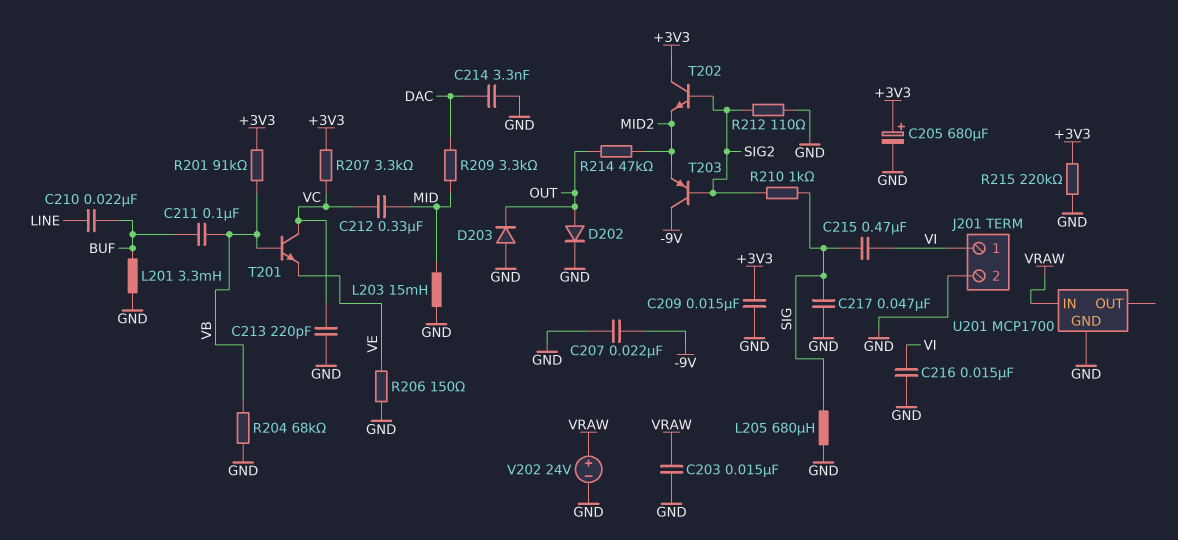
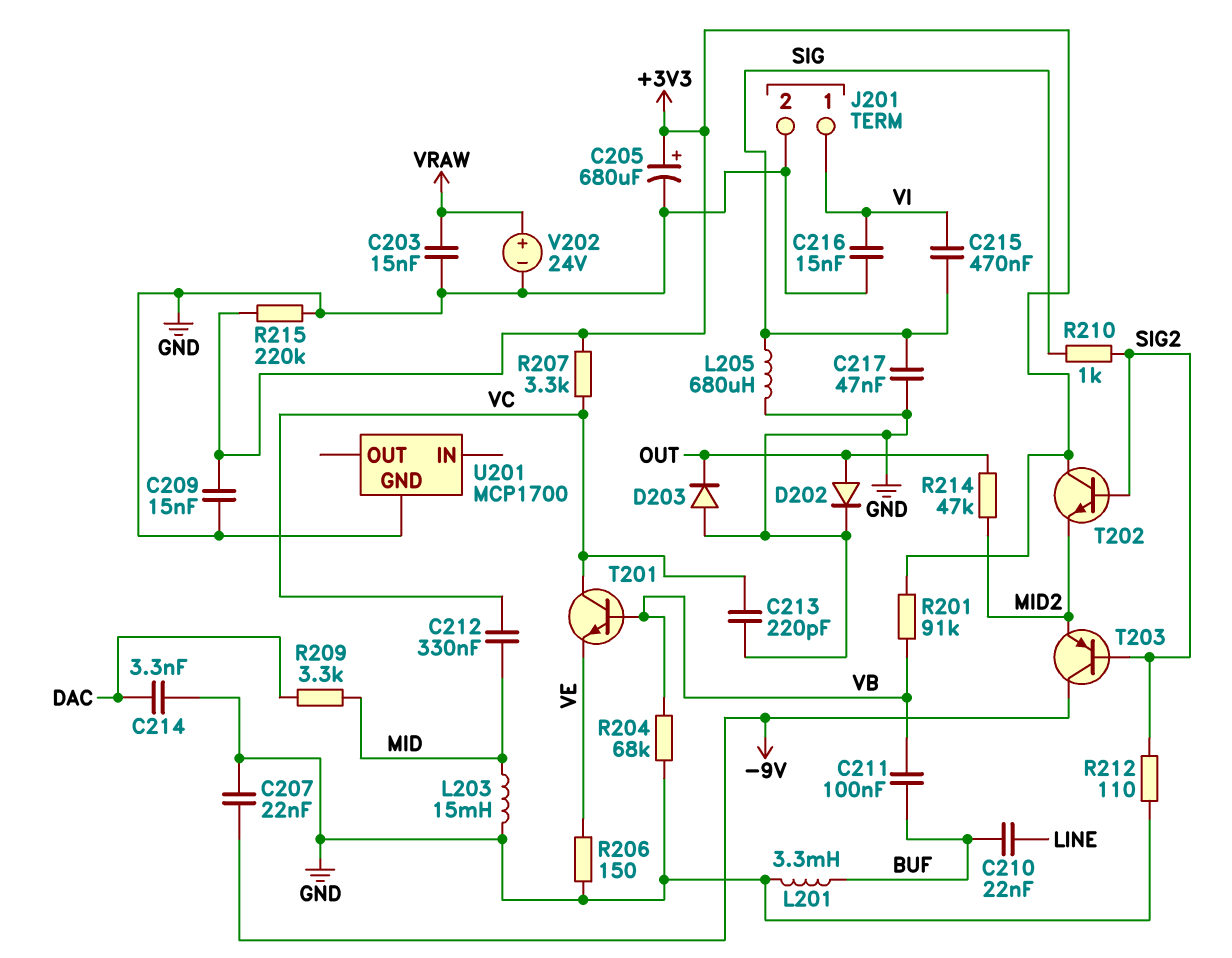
U201 pin IN: VRAW -> none

